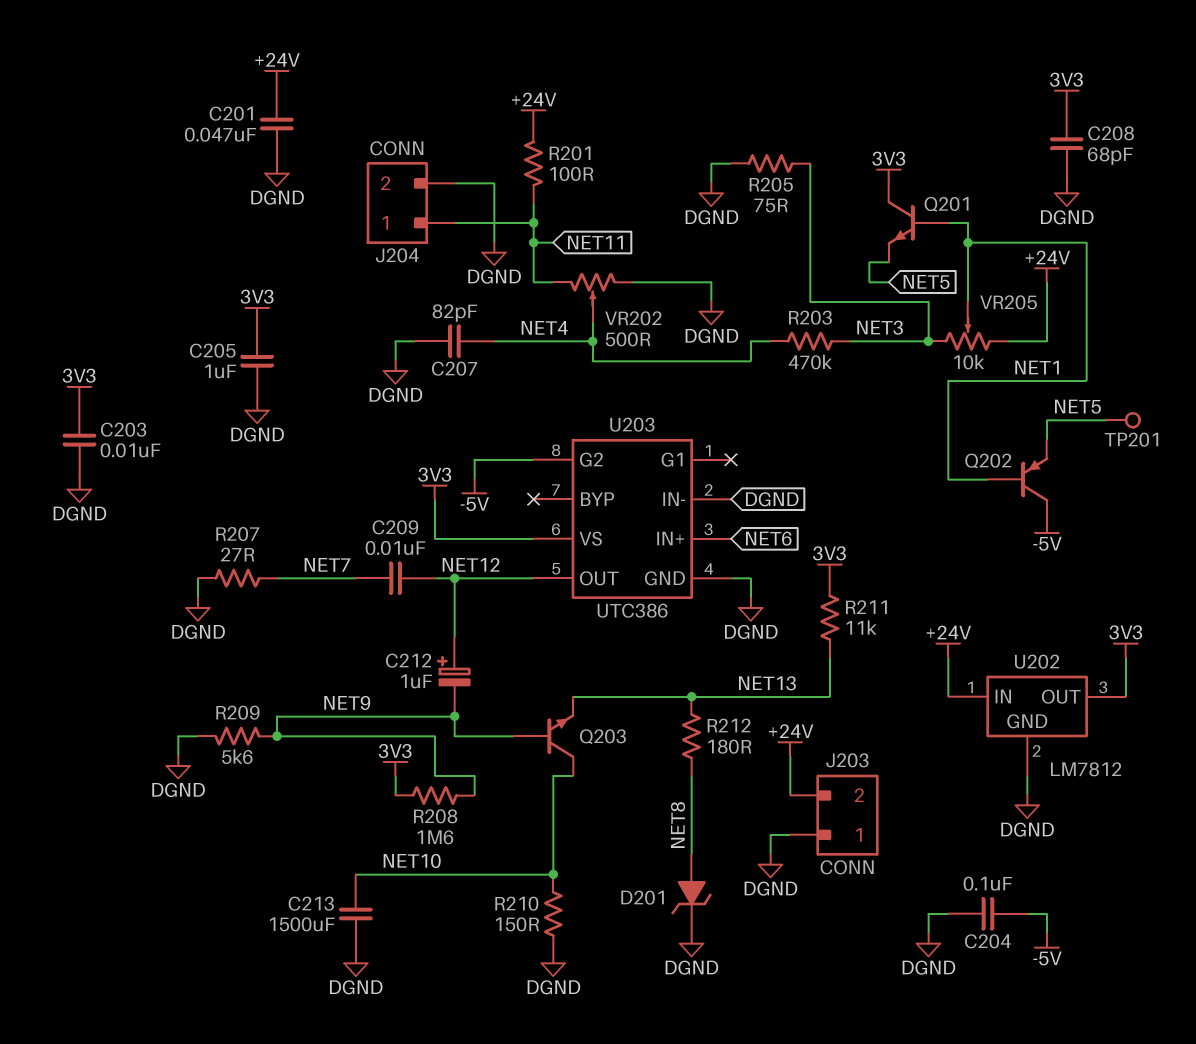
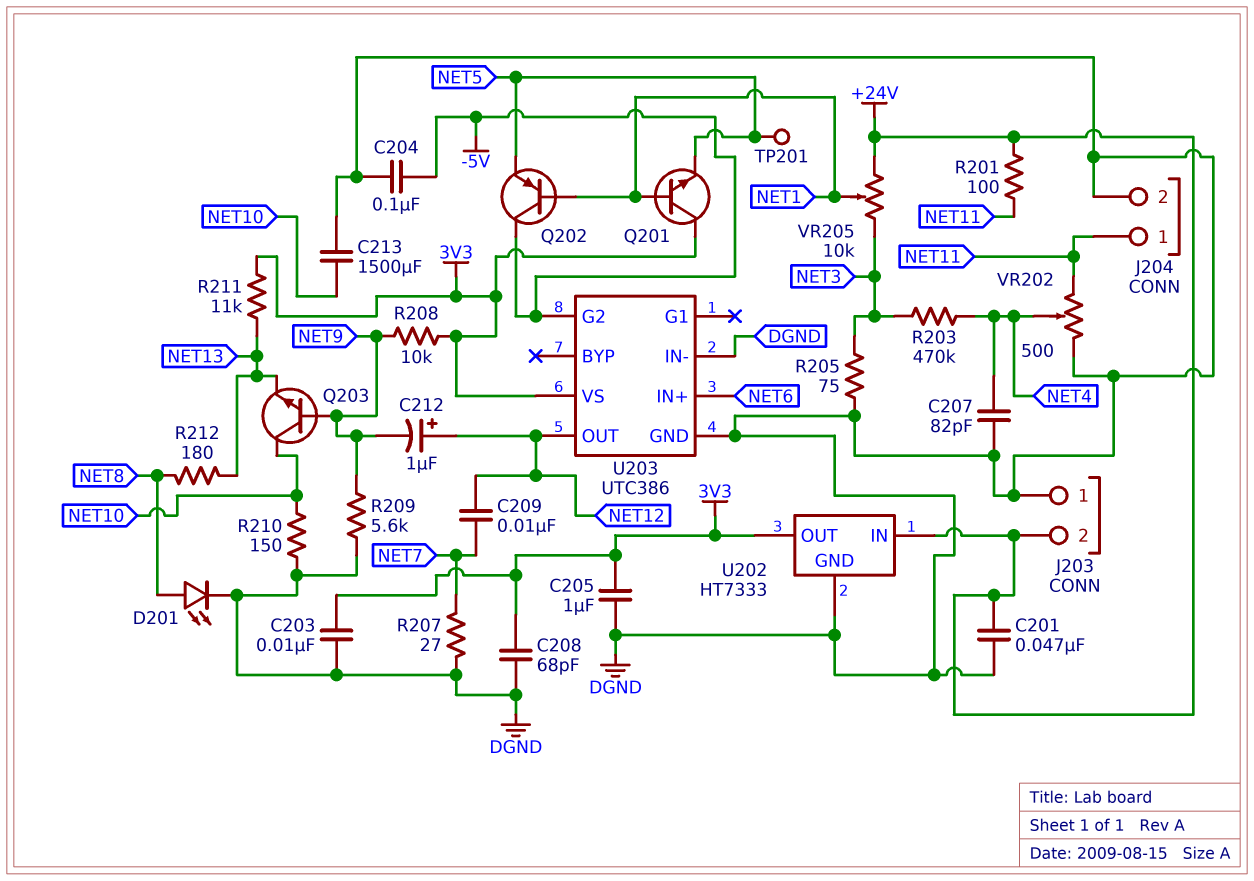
D201: zener (A NET8, K DGND) -> LED (A NET8, K DGND)
R208: 1.6M (3V3, NET9) -> 10k (3V3, NET9)
U202: LM7812 -> HT7333

